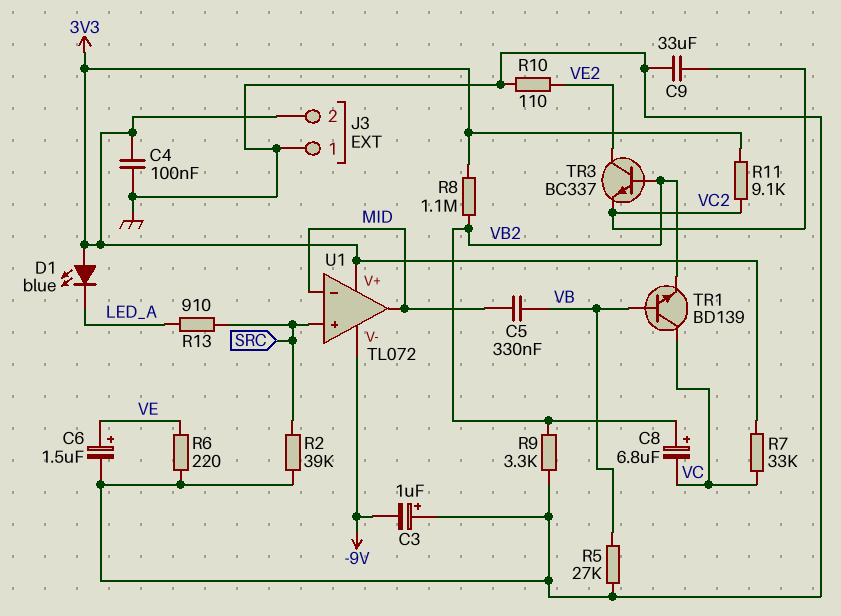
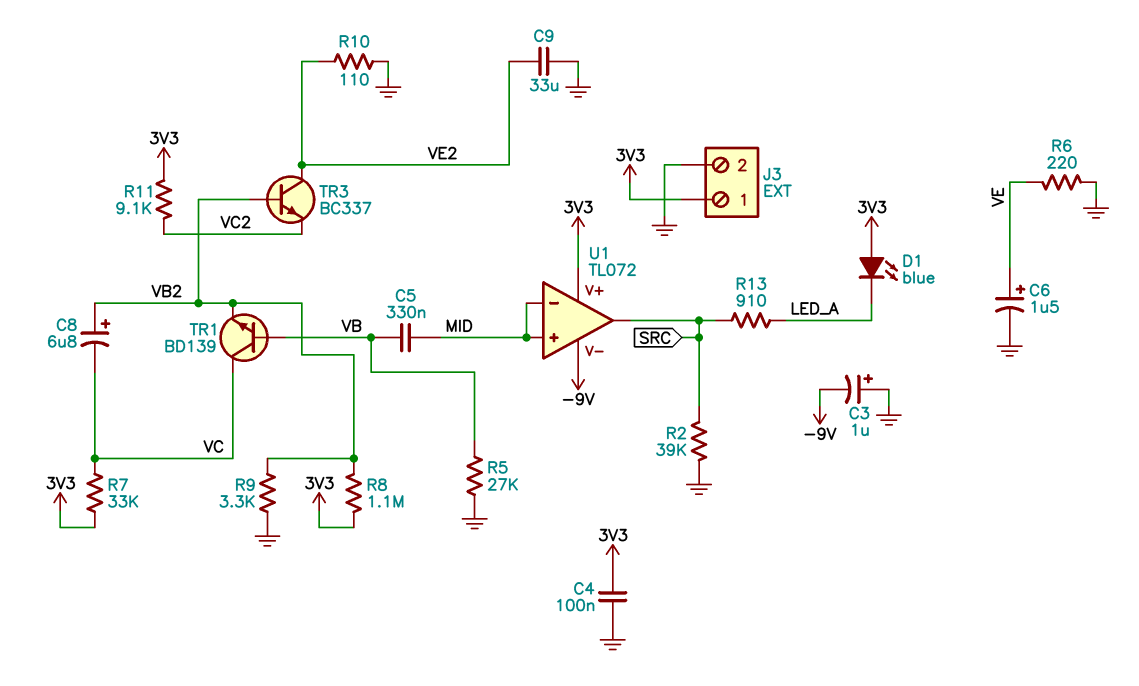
C9: 33uF (GND, VC2) -> 33uF (GND, VE2)
J3 pin 1: GND -> 3V3
J3 pin 2: 3V3 -> GND
U1 pin in+: SRC -> MID
U1 pin out: MID -> SRC

